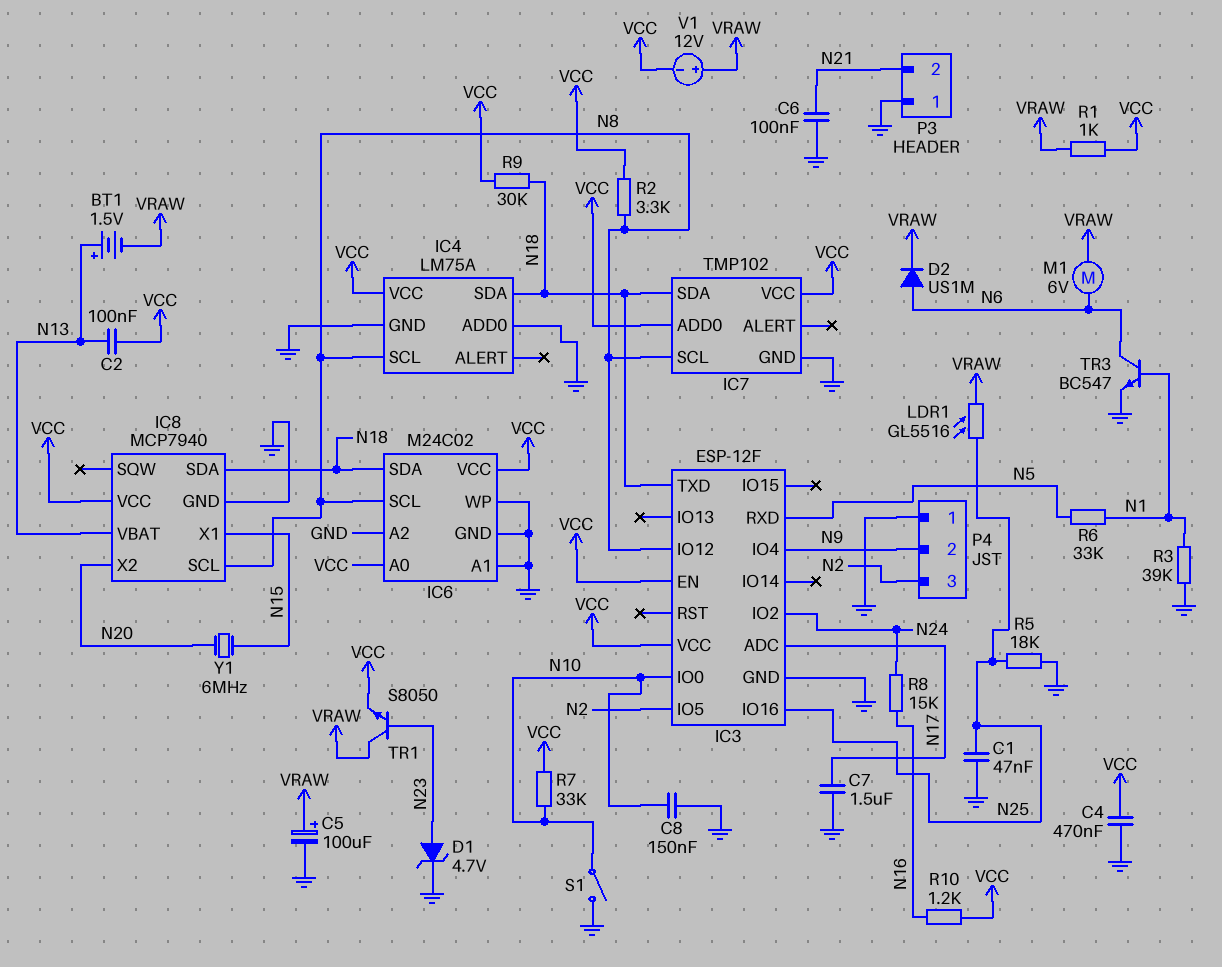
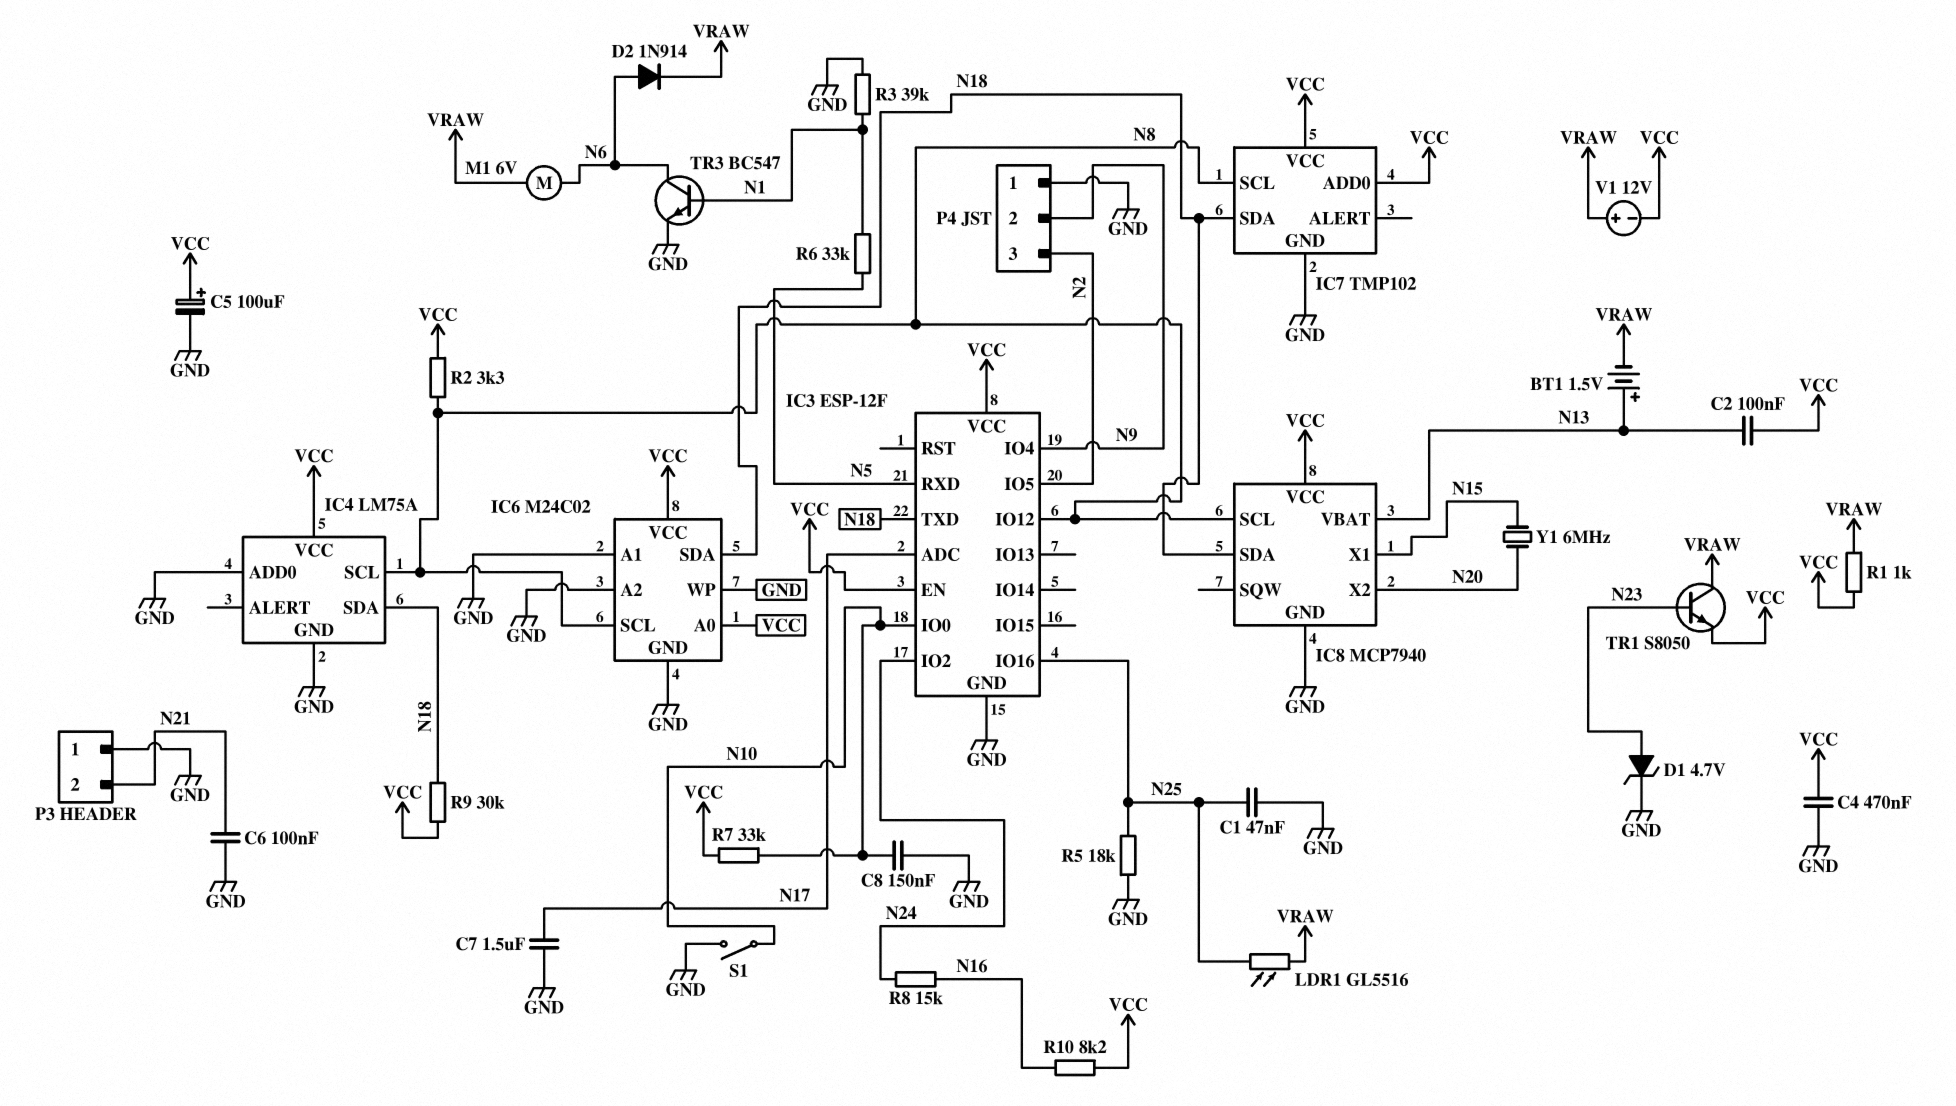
C5: 100uF (plus VRAW, minus GND) -> 100uF (plus VCC, minus GND)
D2: diode US1M (A N6, K VRAW) -> diode 1N914 (A N6, K VRAW)
R10: 1.2k (N16, VCC) -> 8.2k (N16, VCC)

